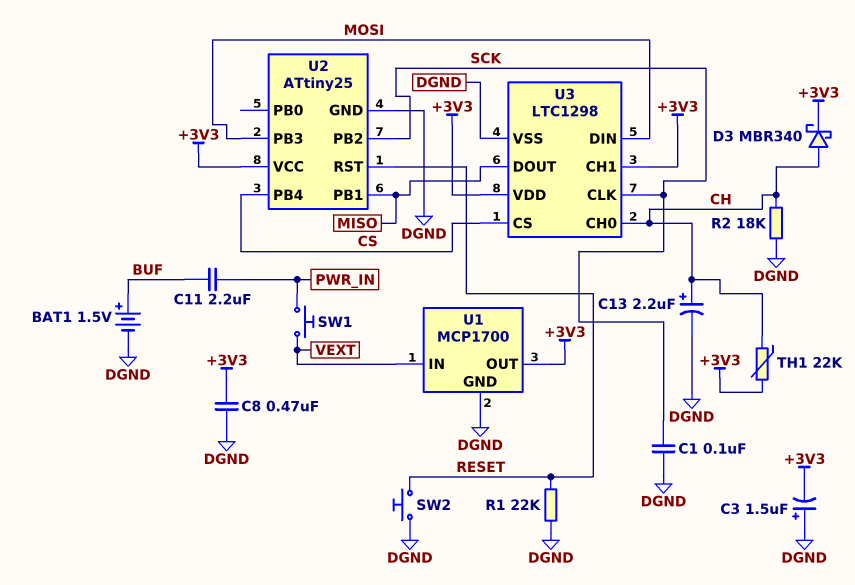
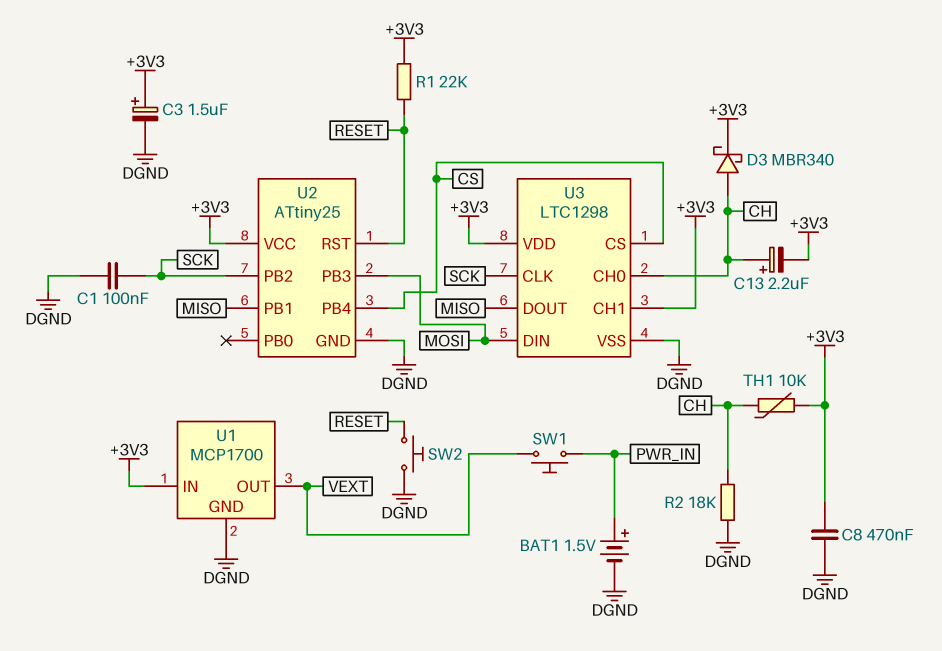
BAT1: 1.5V (plus BUF, minus DGND) -> 1.5V (plus PWR_IN, minus DGND)
C3: 1.5uF (plus DGND, minus +3V3) -> 1.5uF (plus +3V3, minus DGND)
C11: 2.2uF (BUF, PWR_IN) -> none
C13: 2.2uF (plus CH, minus DGND) -> 2.2uF (plus CH, minus +3V3)
R1: 22k (DGND, RESET) -> 22k (+3V3, RESET)
TH1: 22k (+3V3, CH) -> 10k (+3V3, CH)
U1 pin IN: VEXT -> +3V3
U1 pin OUT: +3V3 -> VEXT

